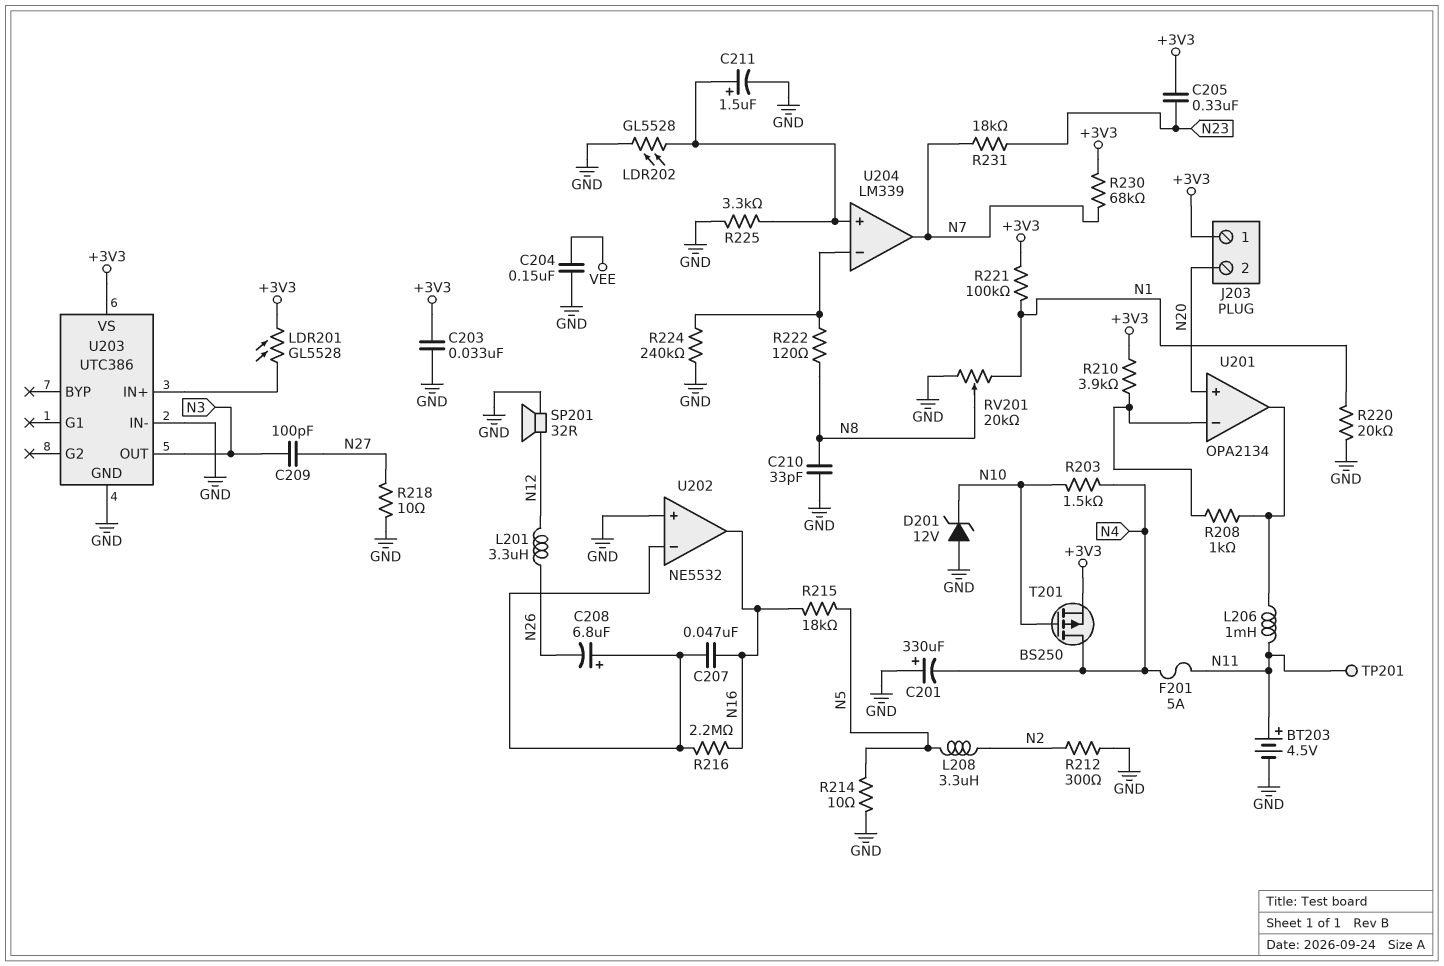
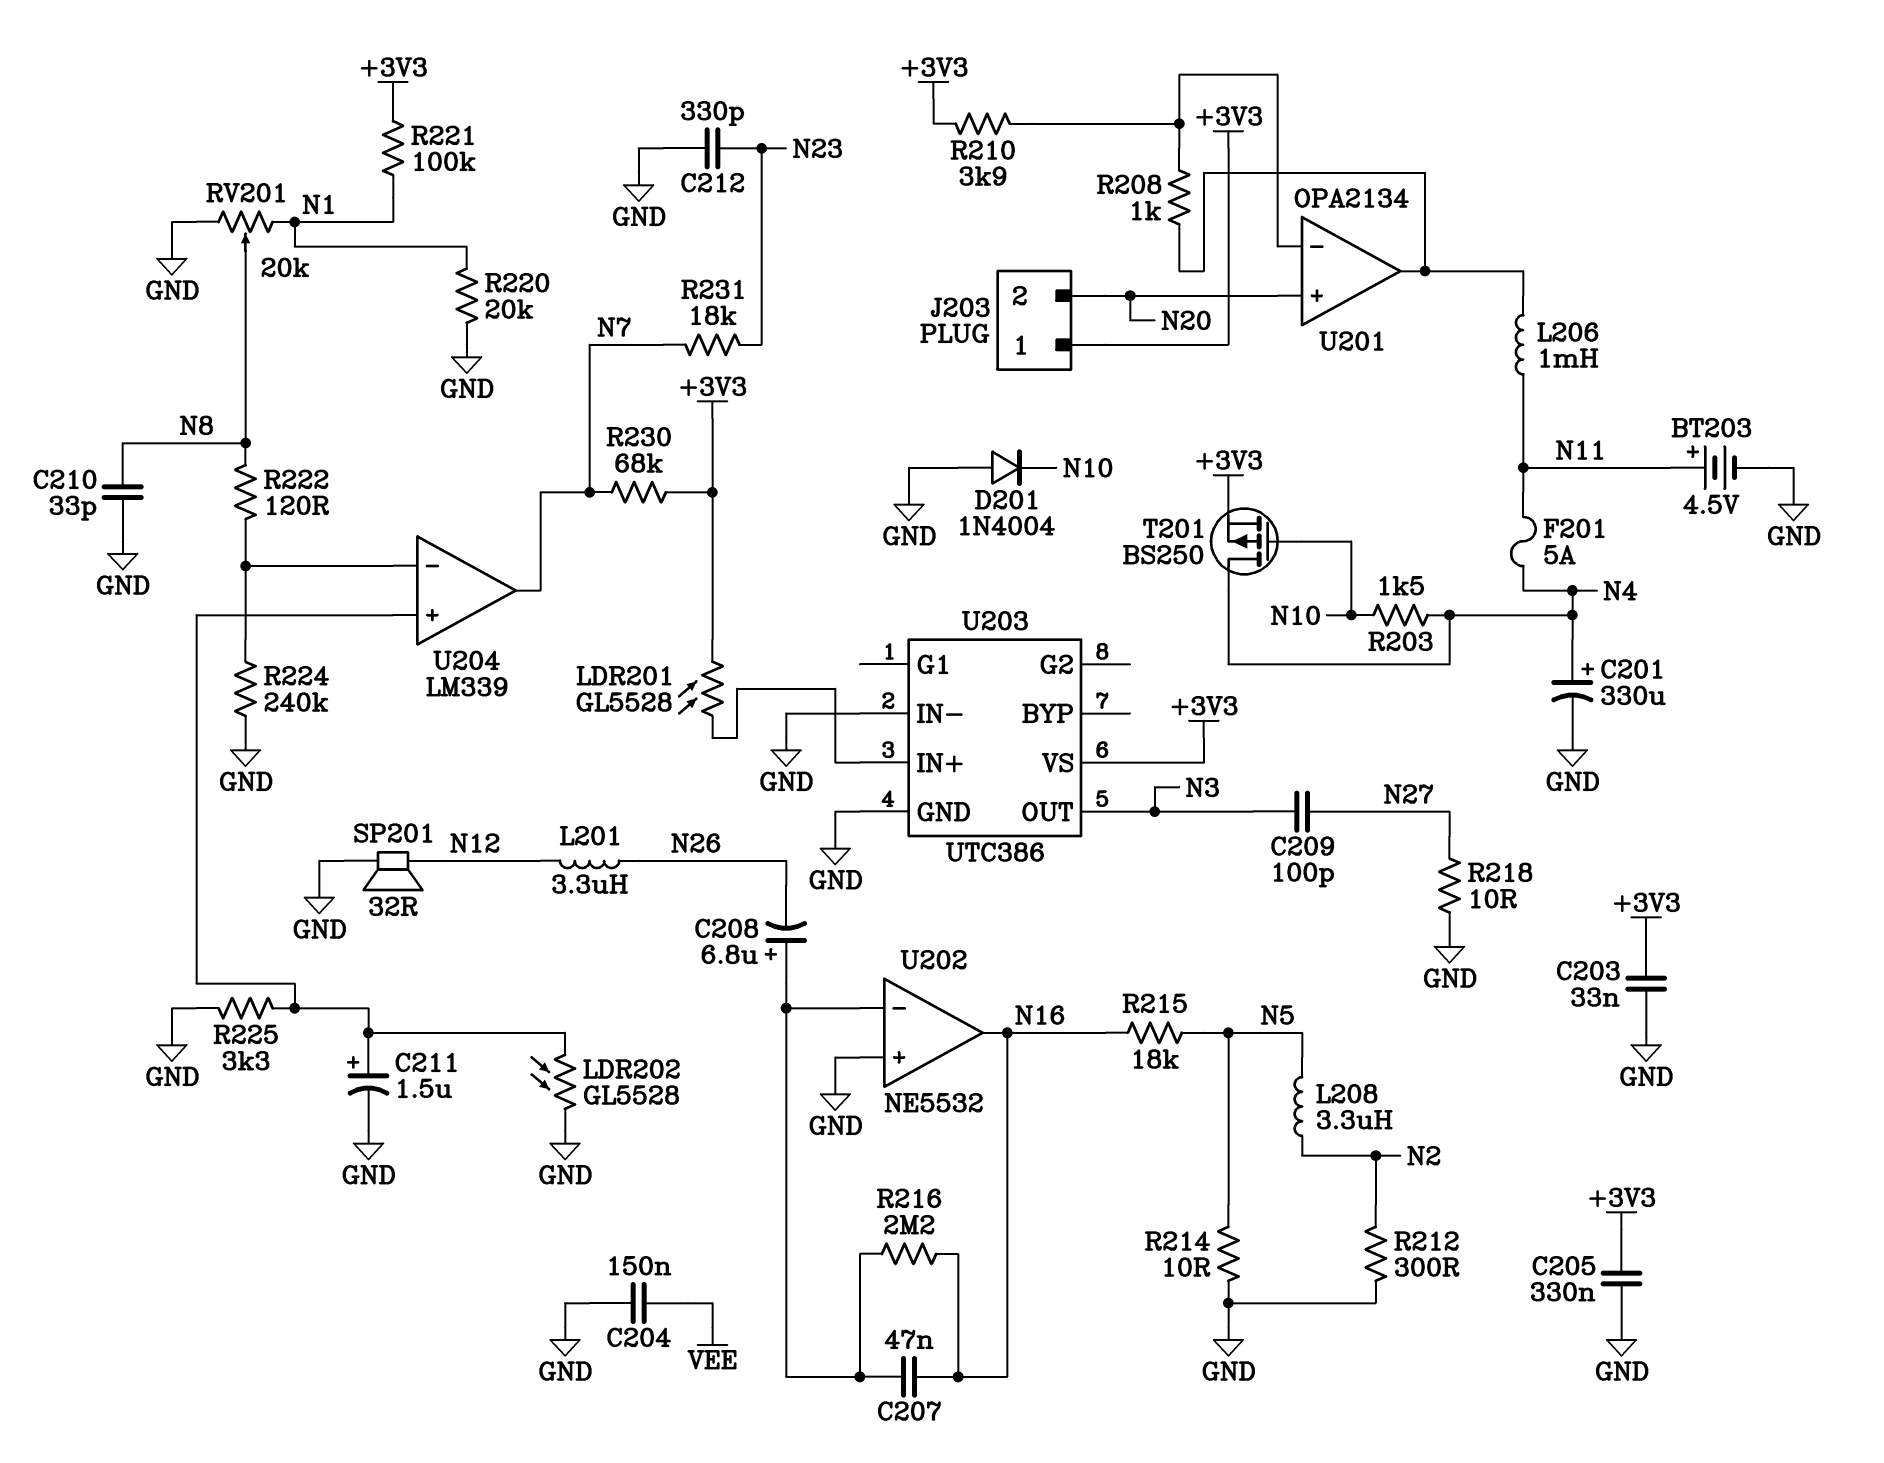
C201: 330uF (plus GND, minus N4) -> 330uF (plus N4, minus GND)
C205: 330nF (+3V3, N23) -> 330nF (+3V3, GND)
C212: none -> 330pF (GND, N23)
D201: zener 12V (A GND, K N10) -> diode 1N4004 (A GND, K N10)
TP201: test point (N11) -> none

